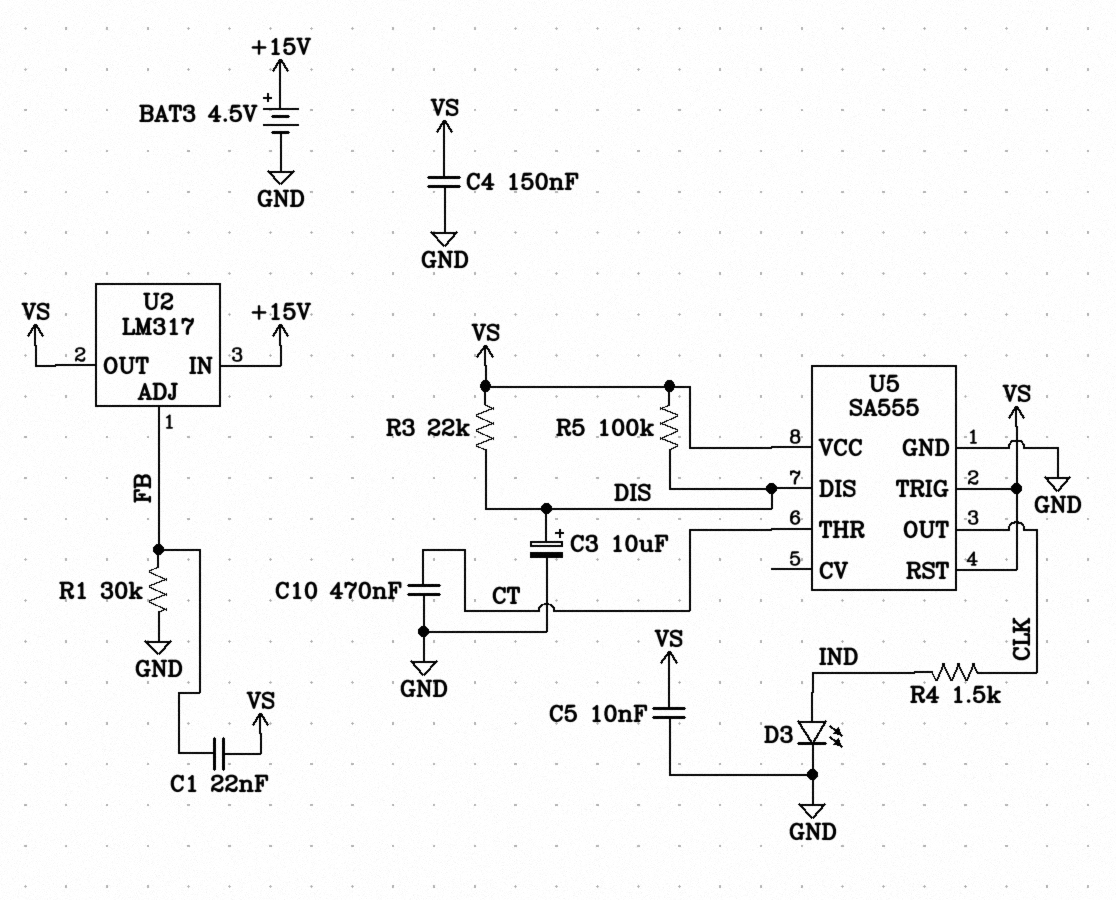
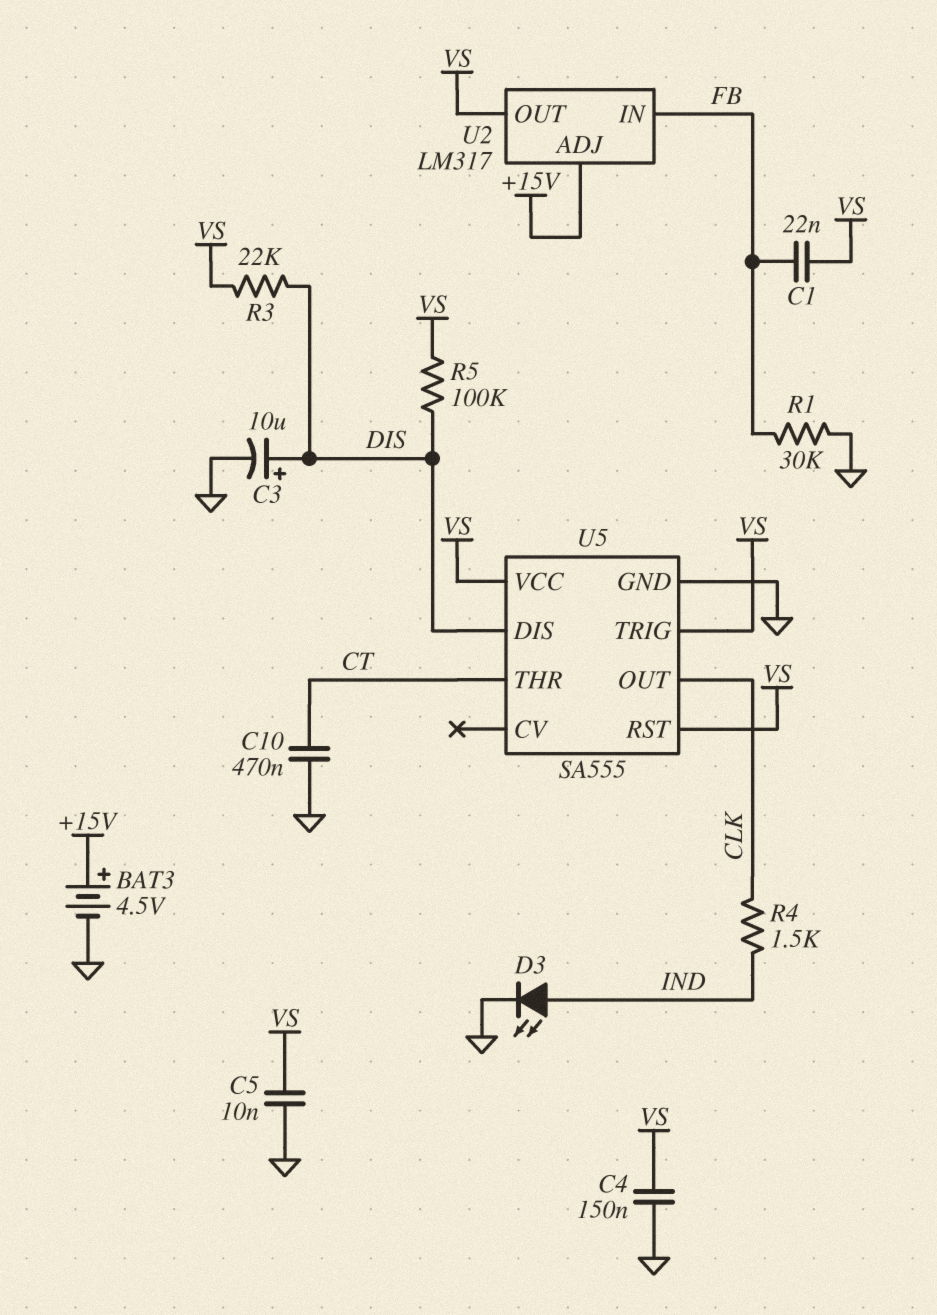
U2 pin ADJ: FB -> +15V
U2 pin IN: +15V -> FB

